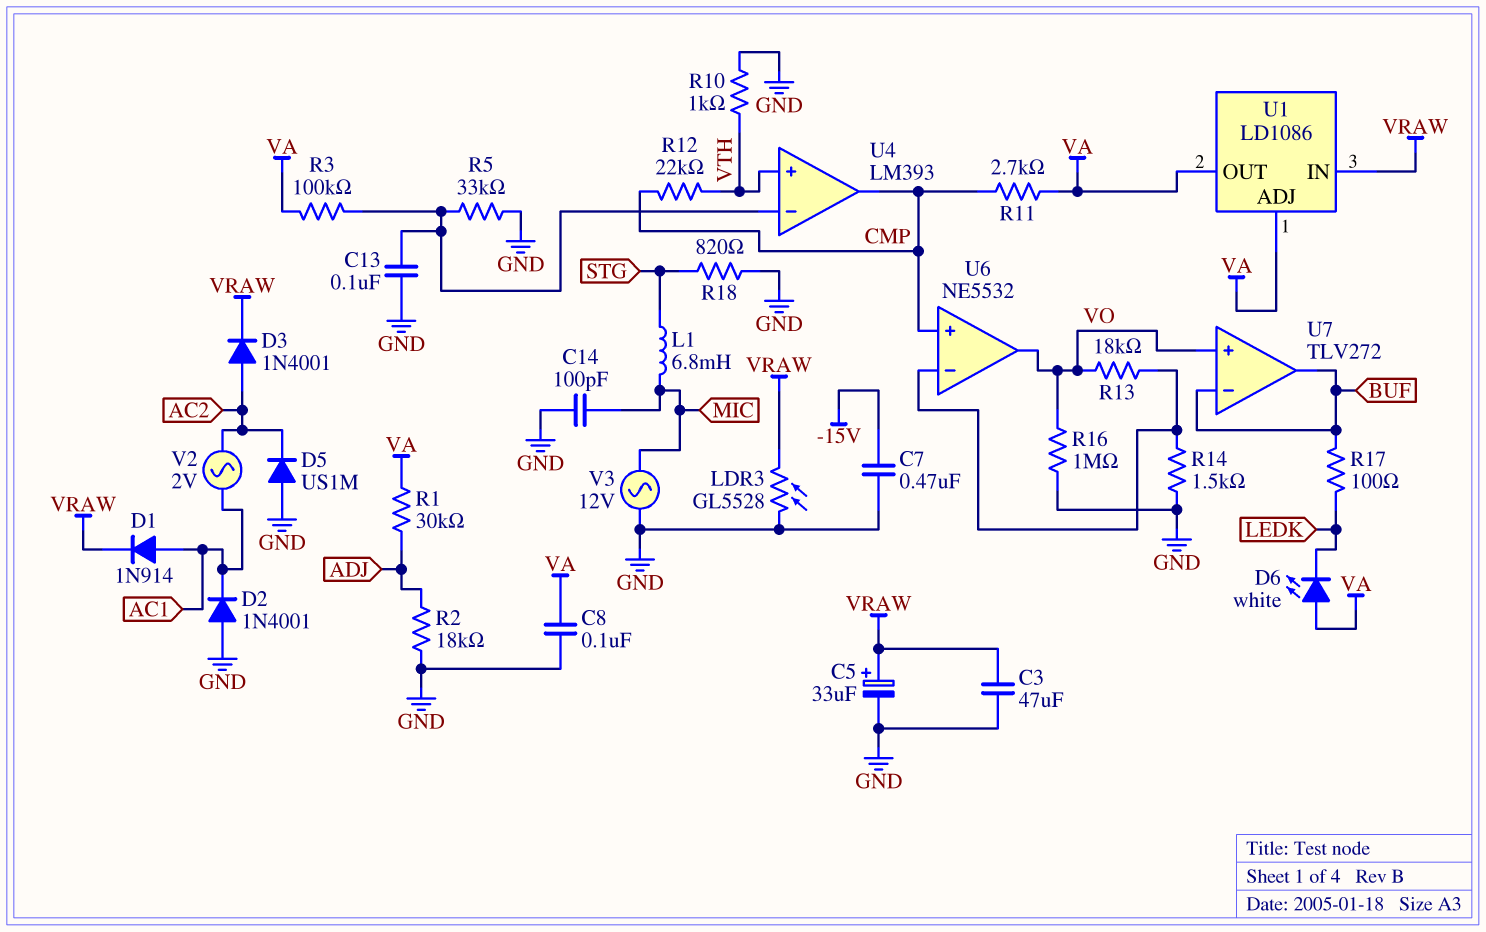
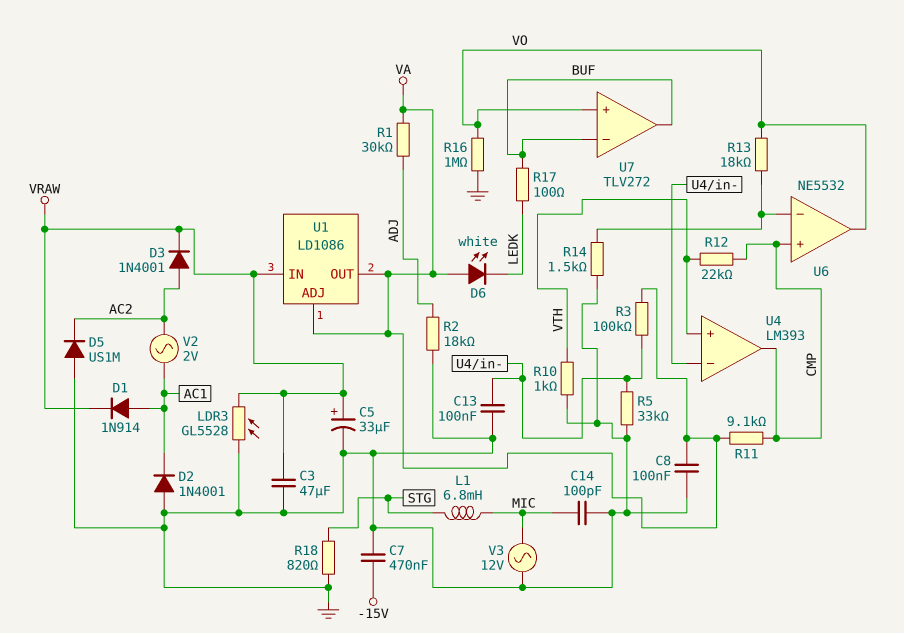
R11: 2.7k (CMP, VA) -> 9.1k (CMP, VA)

